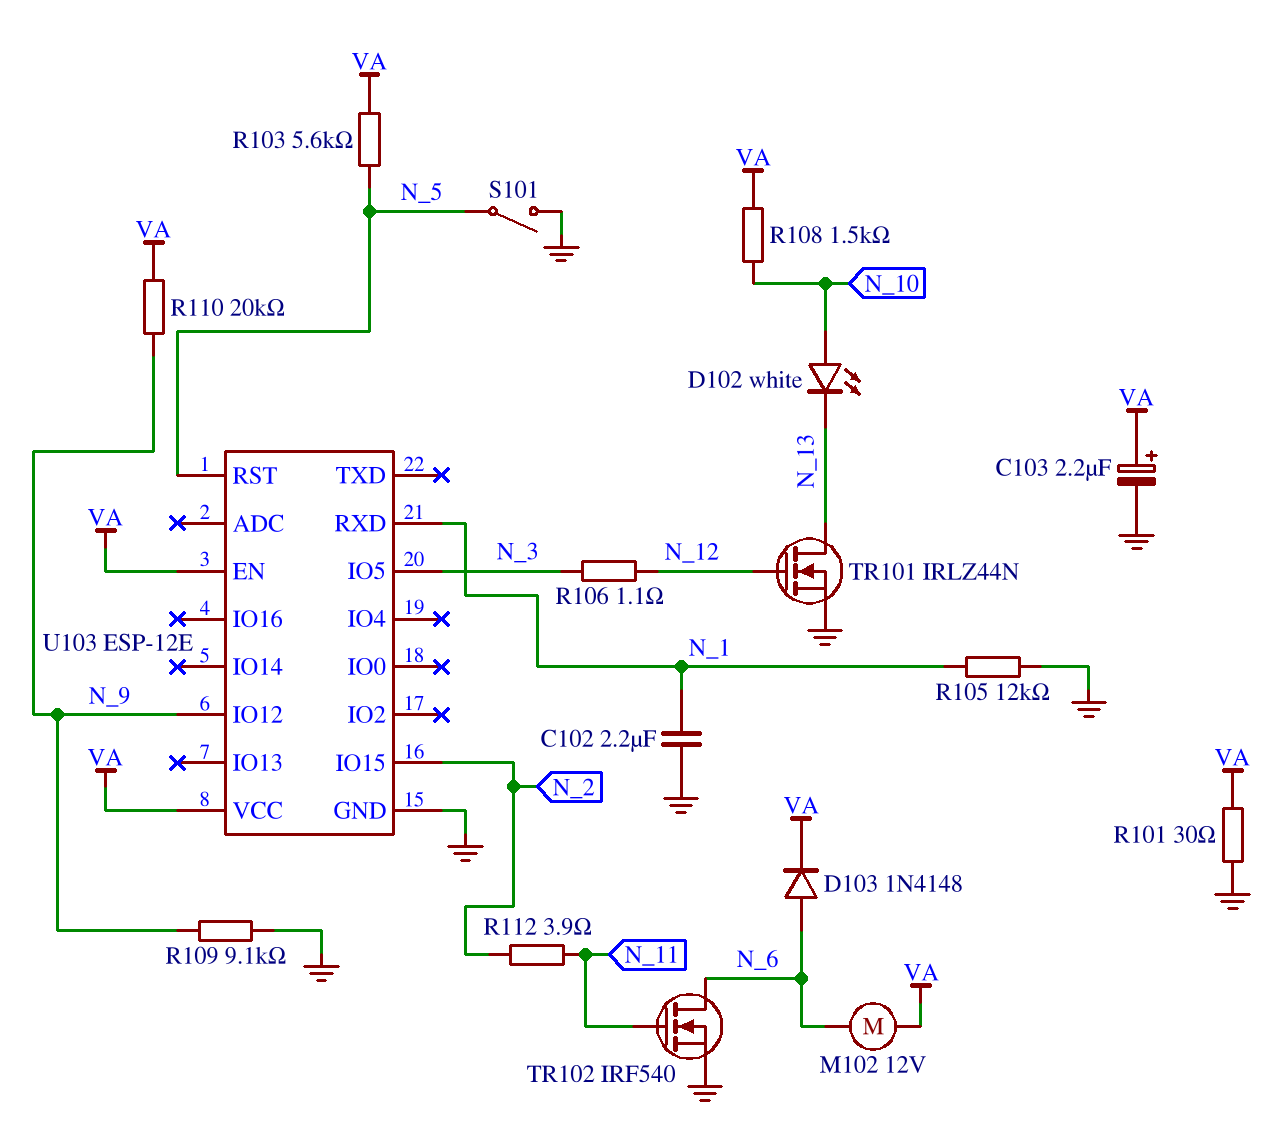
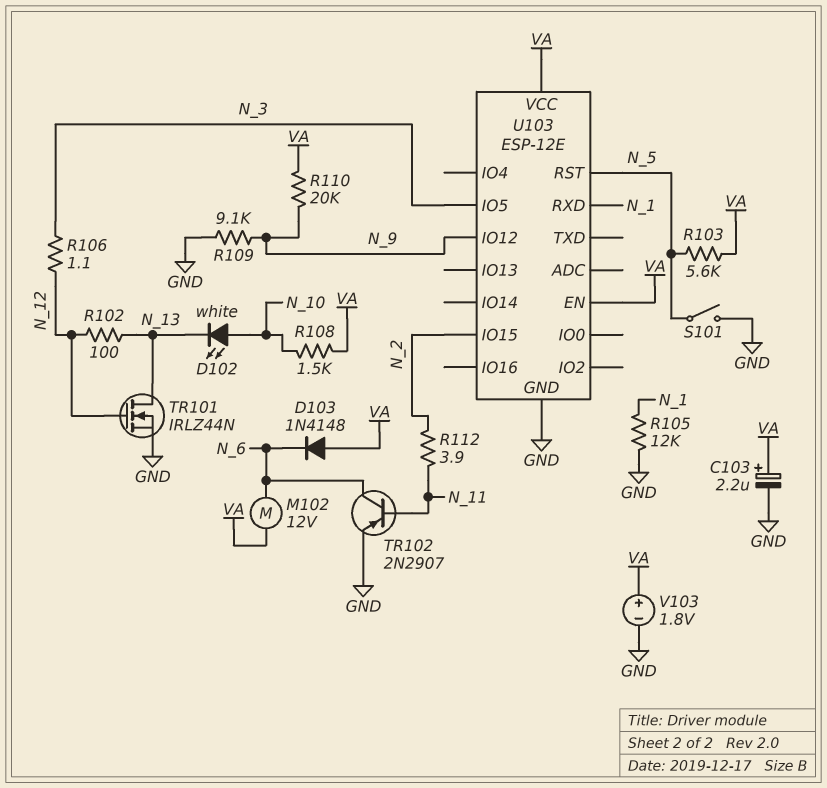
C102: 2.2uF (GND, N_1) -> none
D103: diode 1N4148 (A N_6, K VA) -> diode 1N4148 (A VA, K N_6)
R101: 30 (GND, VA) -> none
R102: none -> 100 (N_12, N_13)
TR102: NMOS IRF540 (G N_11, D N_6, S GND) -> PNP 2N2907 (B N_11, C N_6, E GND)
V103: none -> 1.8V (plus VA, minus GND)

